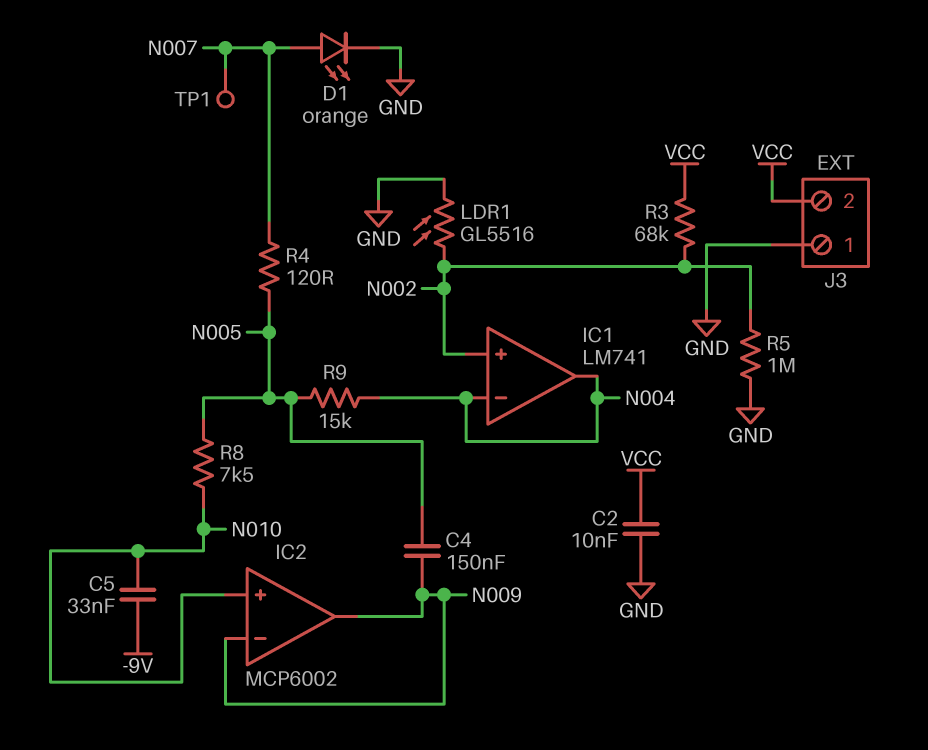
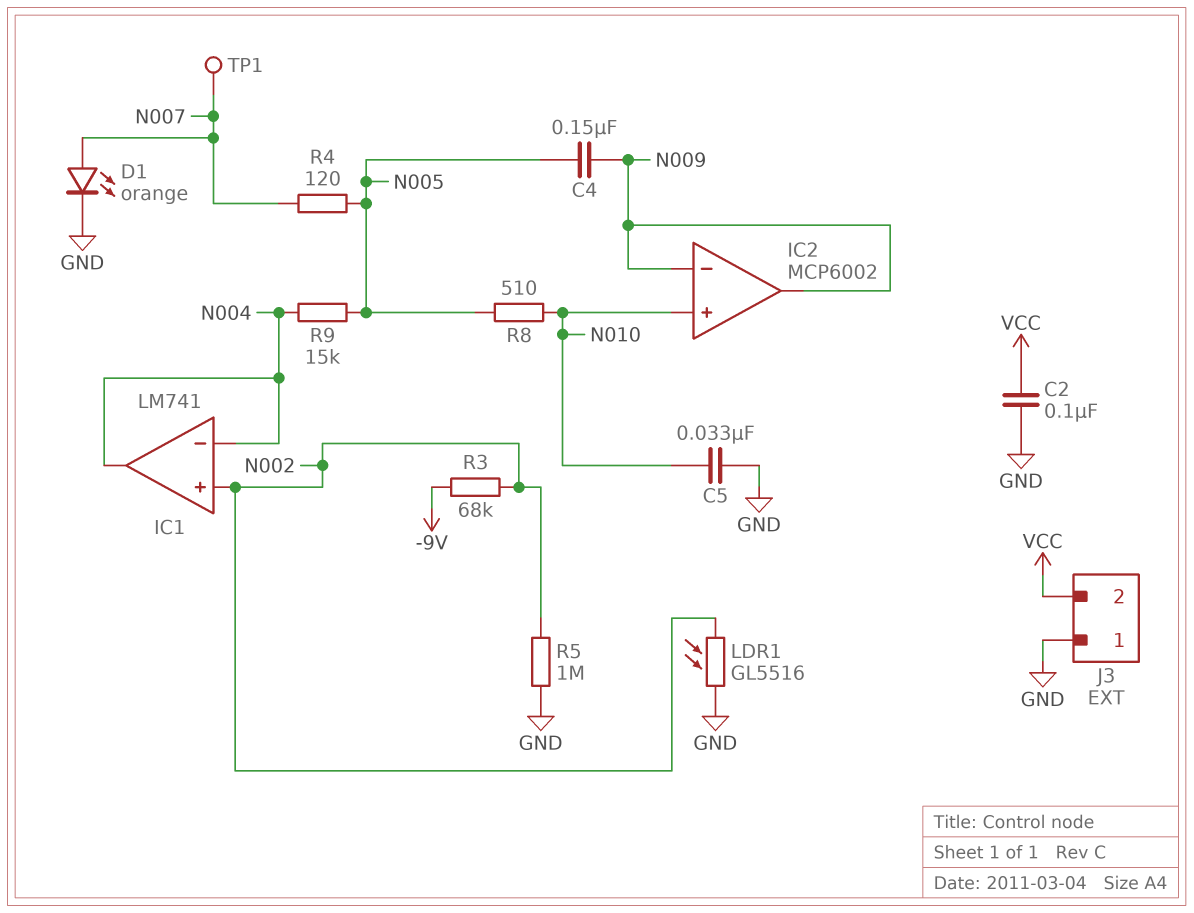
C2: 10nF (GND, VCC) -> 100nF (GND, VCC)
C5: 33nF (-9V, N010) -> 33nF (GND, N010)
R3: 68k (N002, VCC) -> 68k (-9V, N002)
R8: 7.5k (N005, N010) -> 510 (N005, N010)

